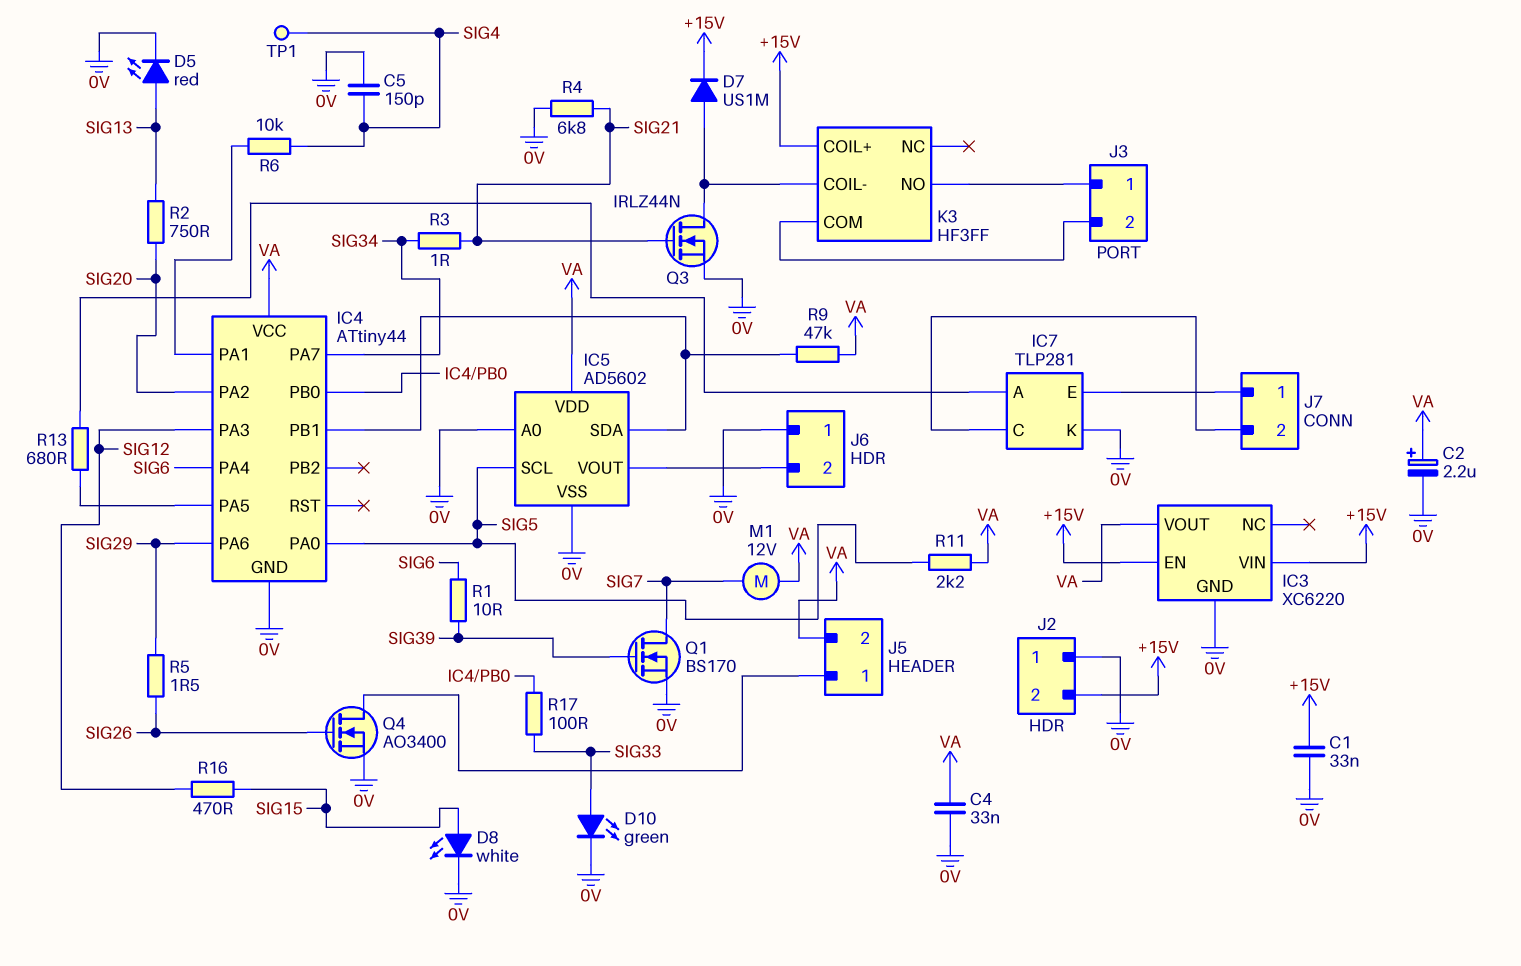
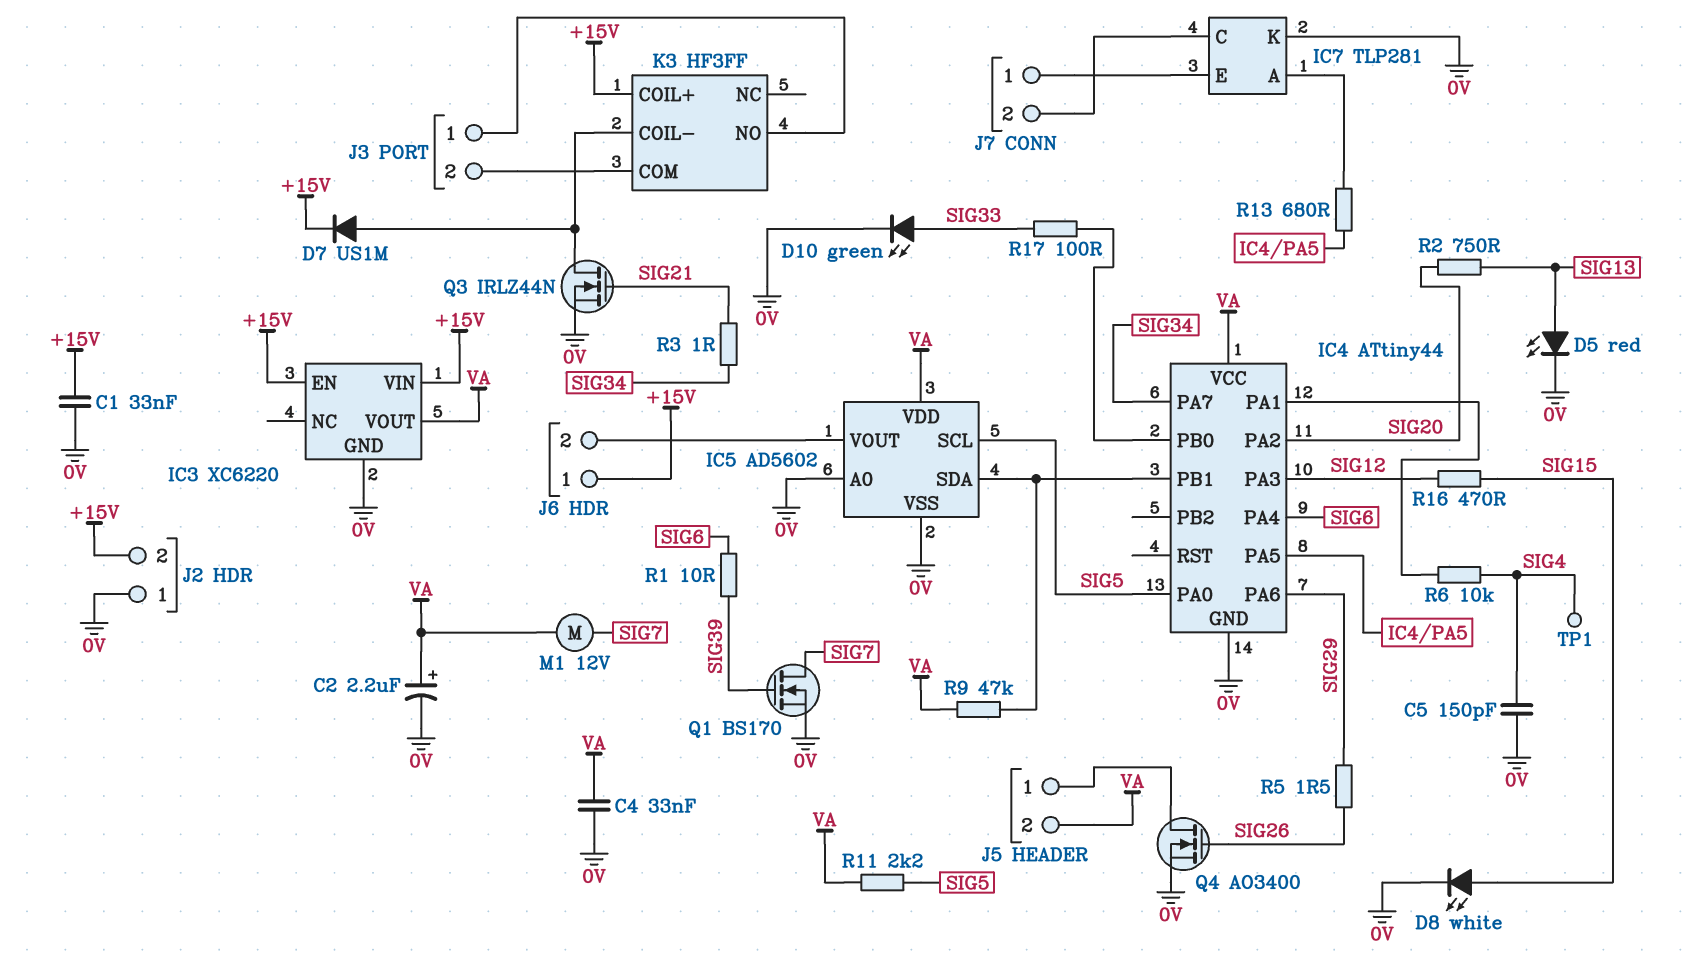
J6 pin 1: 0V -> +15V
R4: 6.8k (0V, SIG21) -> none

